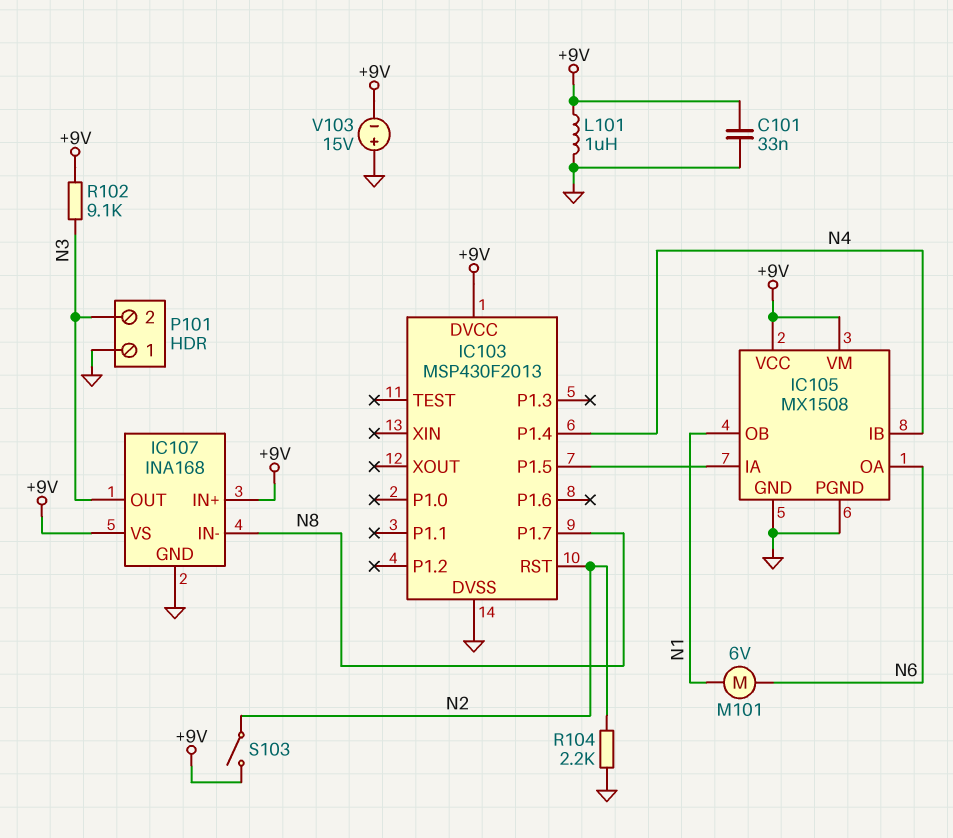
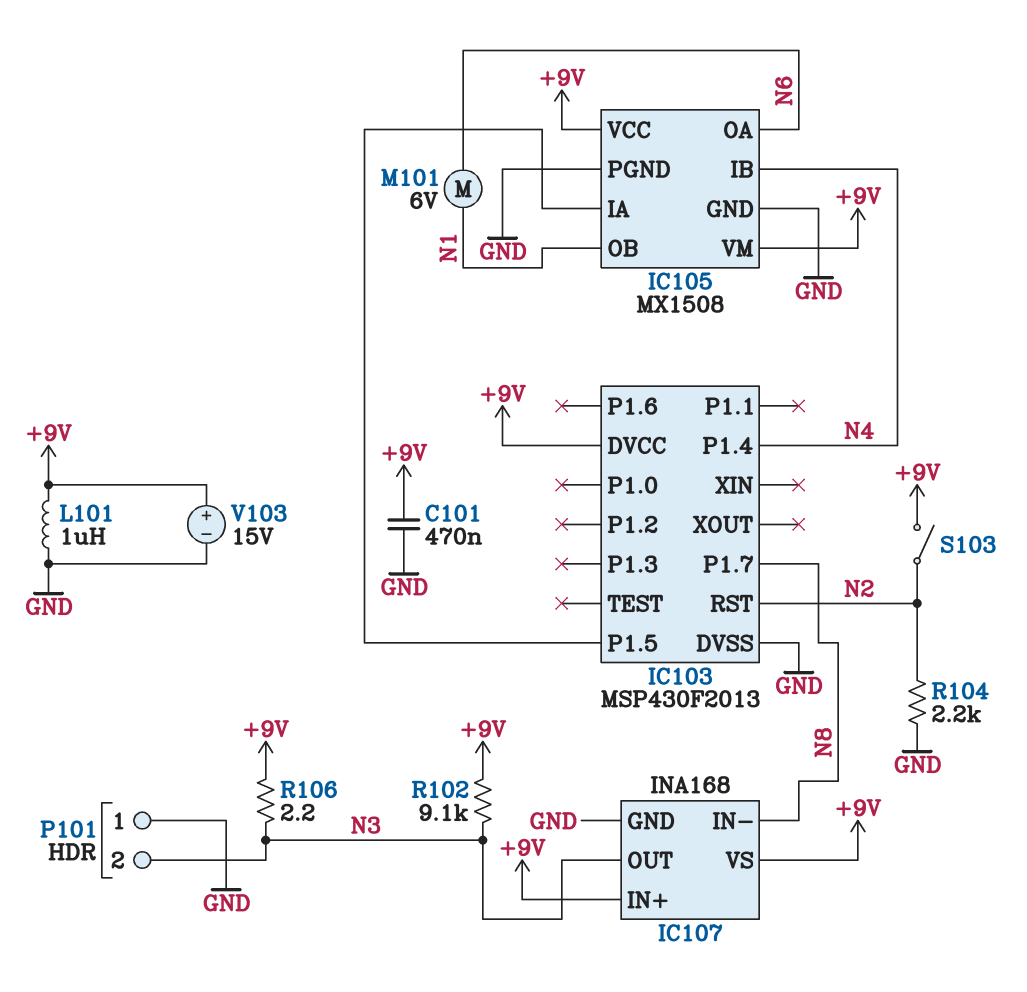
C101: 33nF (+9V, GND) -> 470nF (+9V, GND)
R106: none -> 2.2 (+9V, N3)
V103: 15V (plus GND, minus +9V) -> 15V (plus +9V, minus GND)

